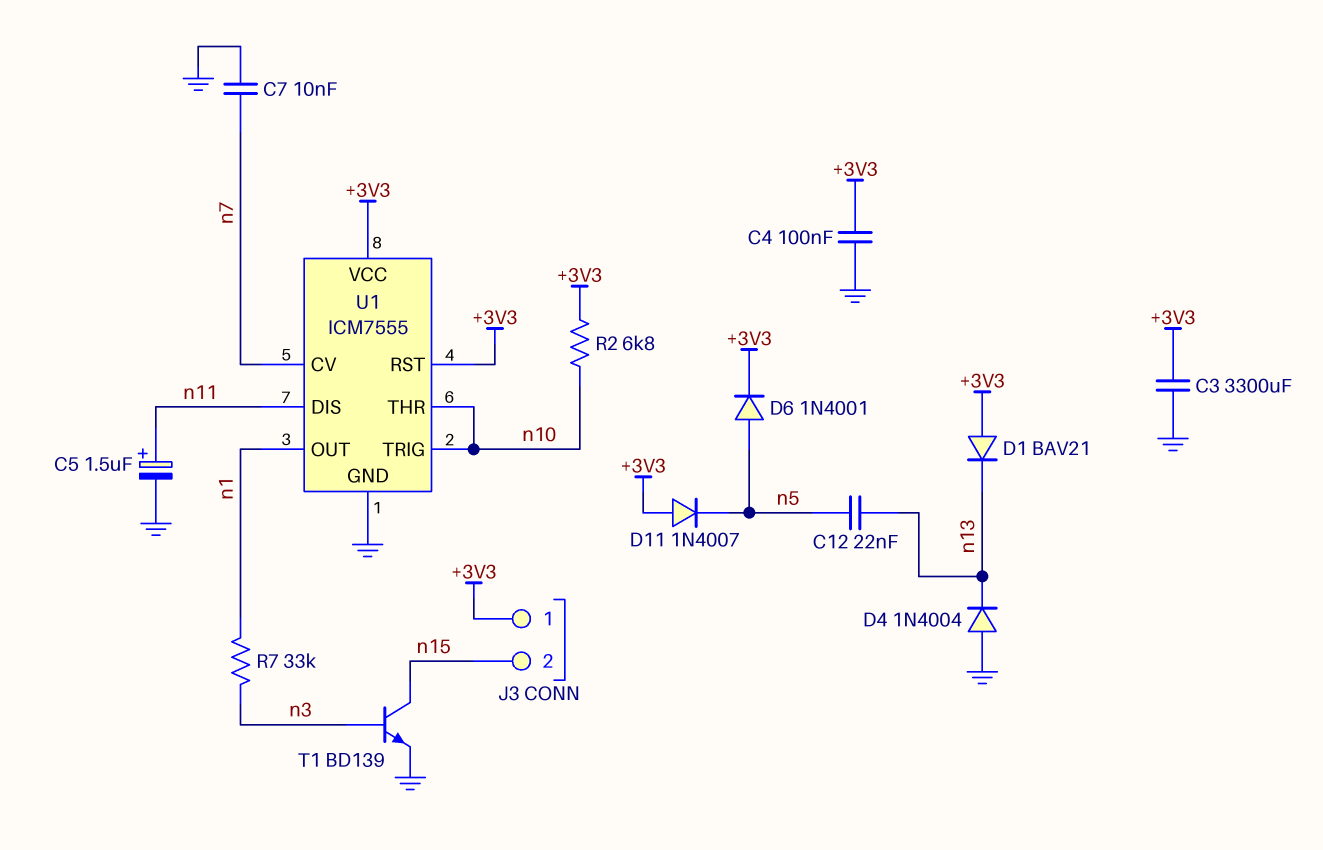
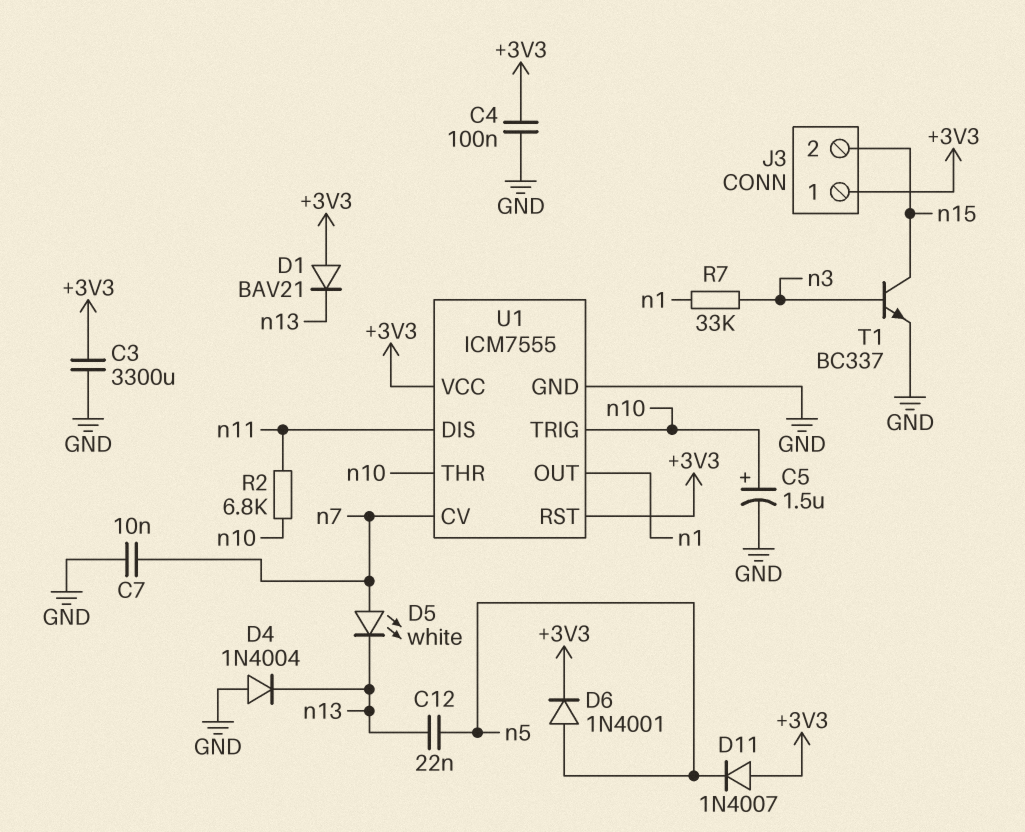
C5: 1.5uF (plus n11, minus GND) -> 1.5uF (plus n10, minus GND)
D5: none -> LED white (A n7, K n13)
R2: 6.8k (+3V3, n10) -> 6.8k (n10, n11)
T1: NPN BD139 (B n3, C n15, E GND) -> NPN BC337 (B n3, C n15, E GND)

